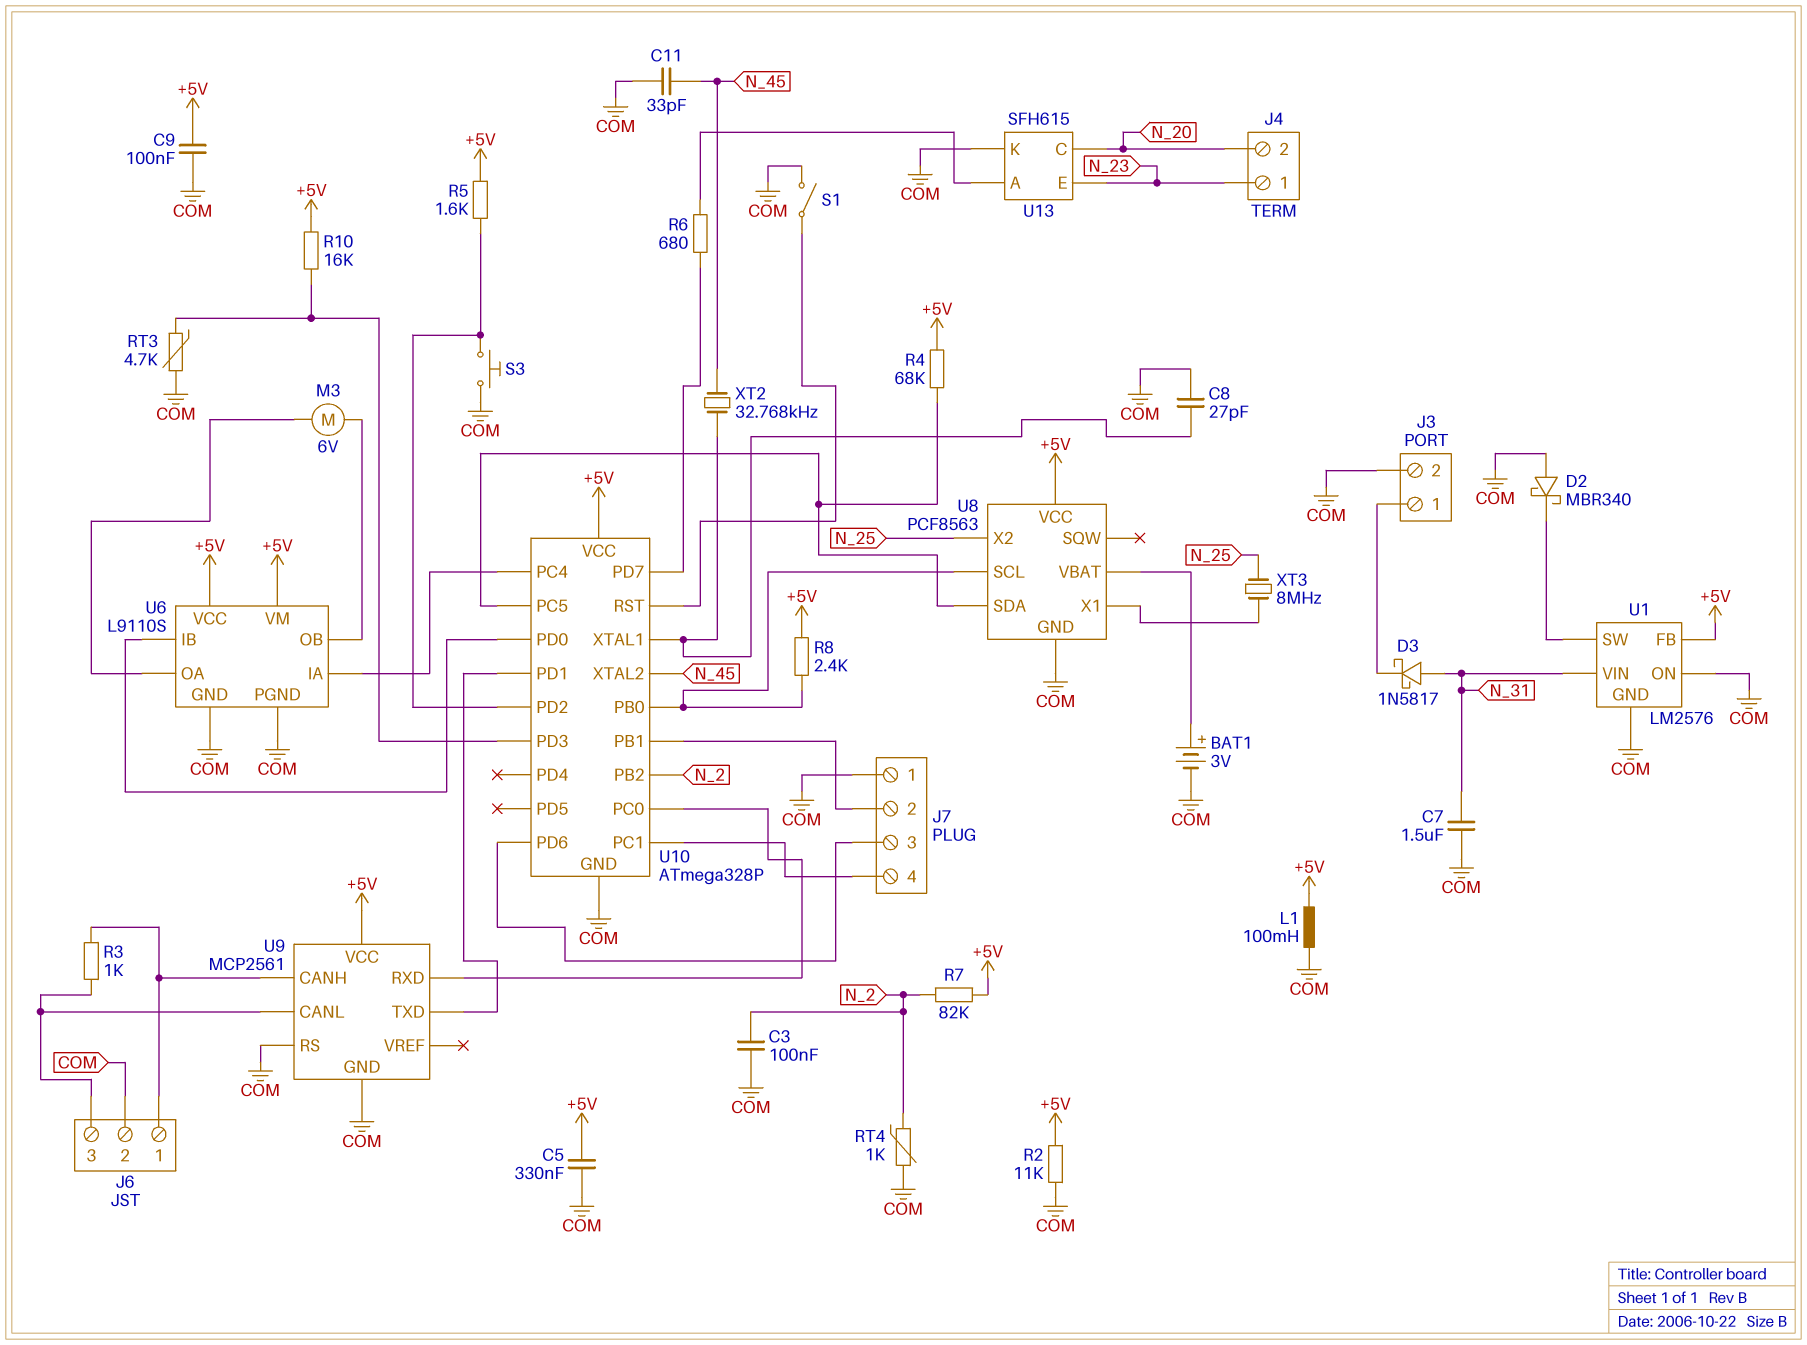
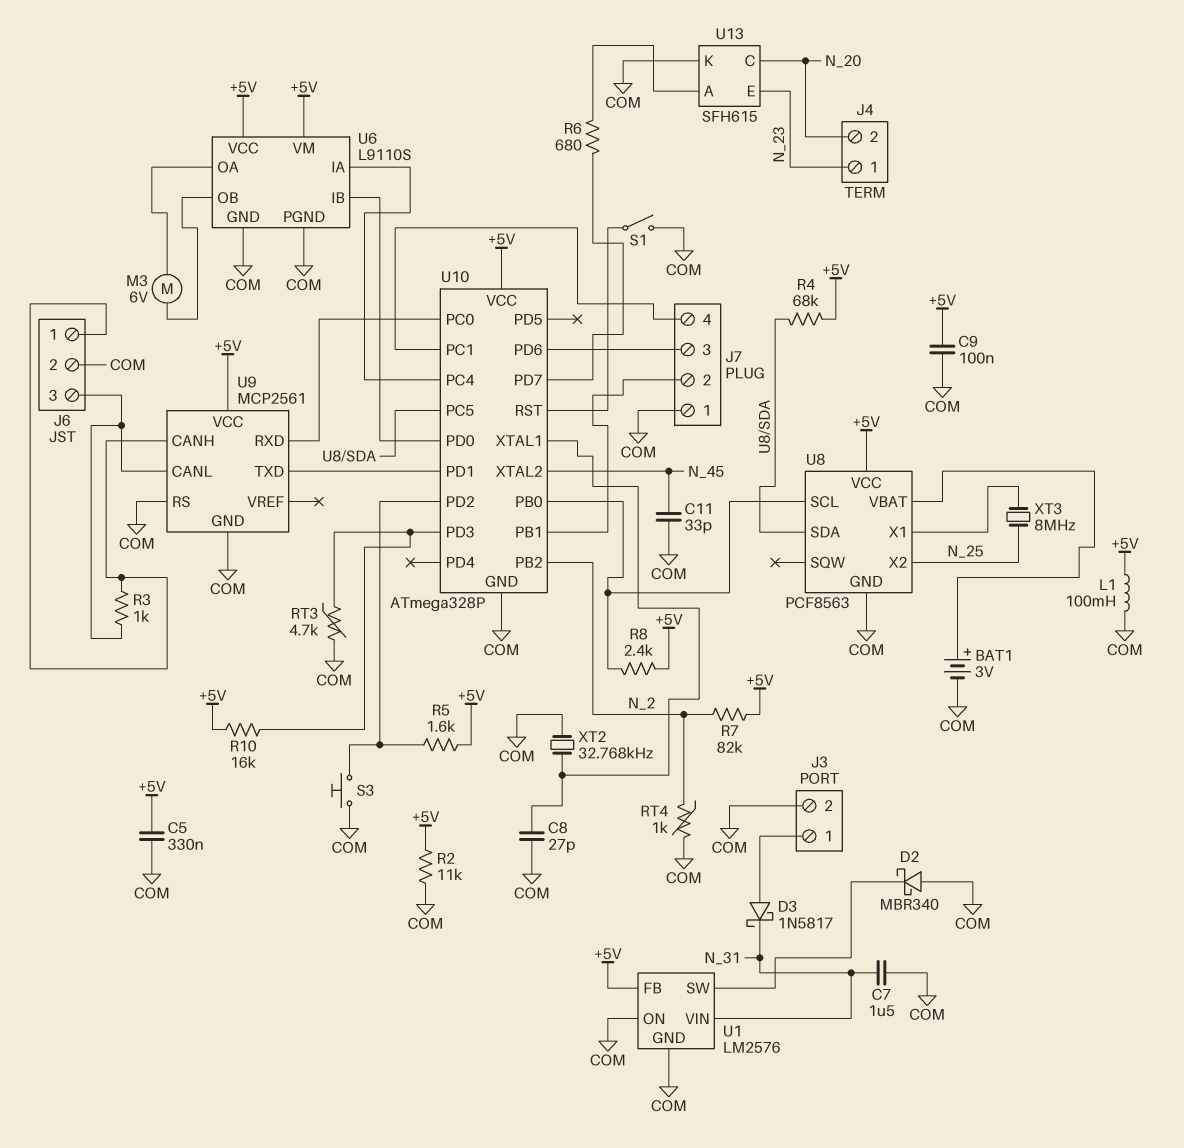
C3: 100nF (COM, N_2) -> none
D3: schottky 1N5817 (A N_31, K J3/1) -> schottky 1N5817 (A J3/1, K N_31)
XT2: 32.768kHz (N_45, U10/XTAL1) -> 32.768kHz (COM, U10/XTAL1)

